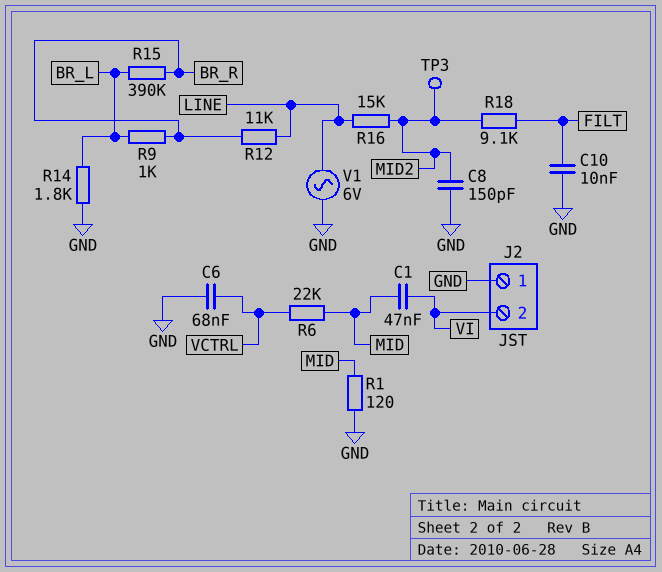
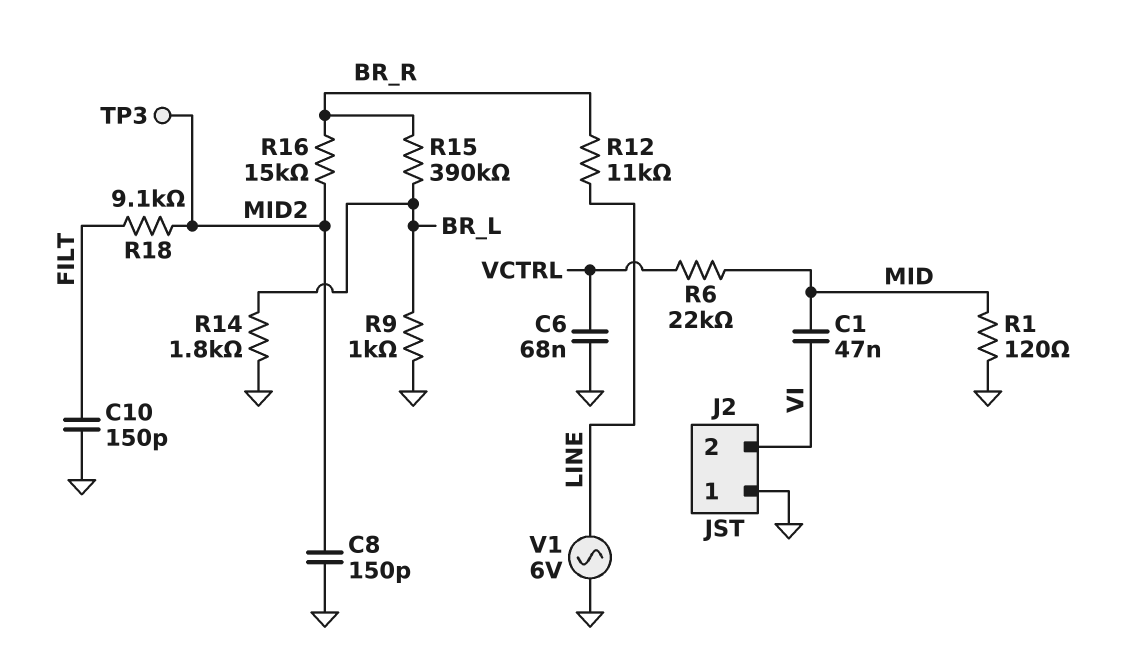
C10: 10nF (FILT, GND) -> 150pF (FILT, GND)
R9: 1k (BR_L, BR_R) -> 1k (BR_L, GND)
R16: 15k (LINE, MID2) -> 15k (BR_R, MID2)

